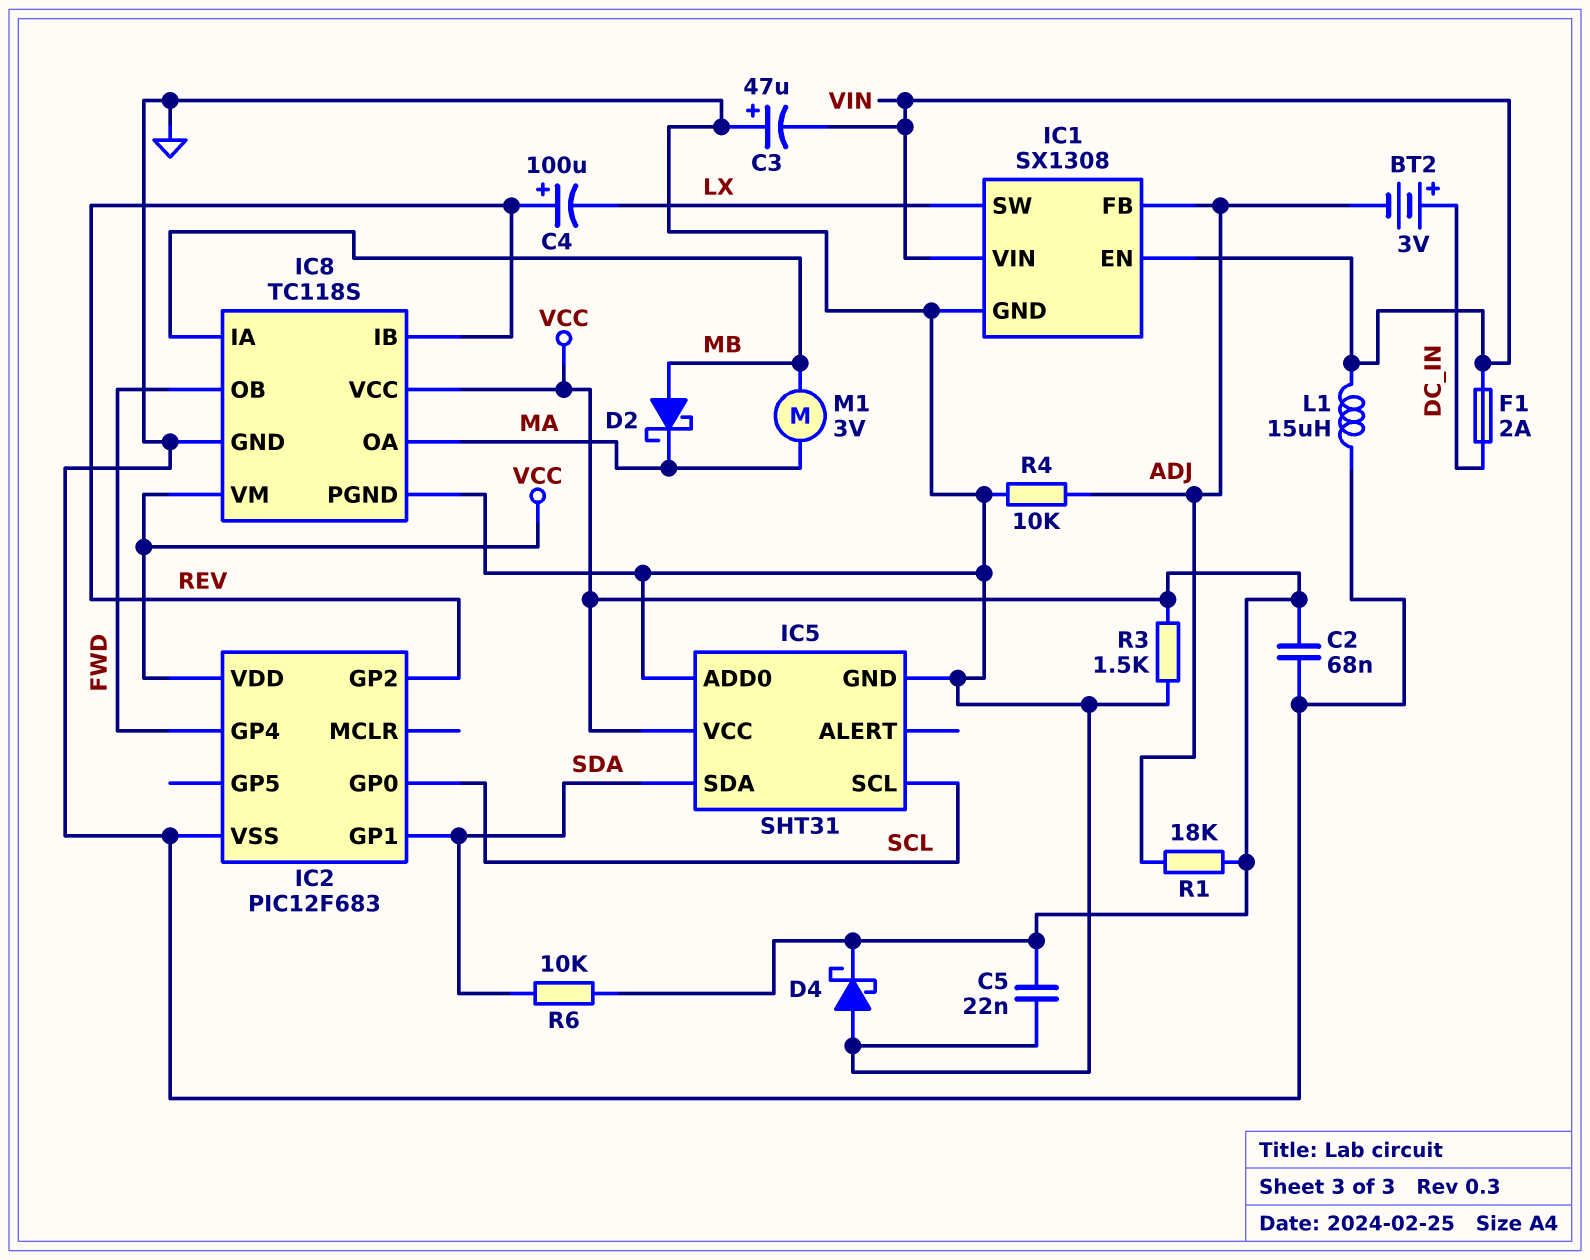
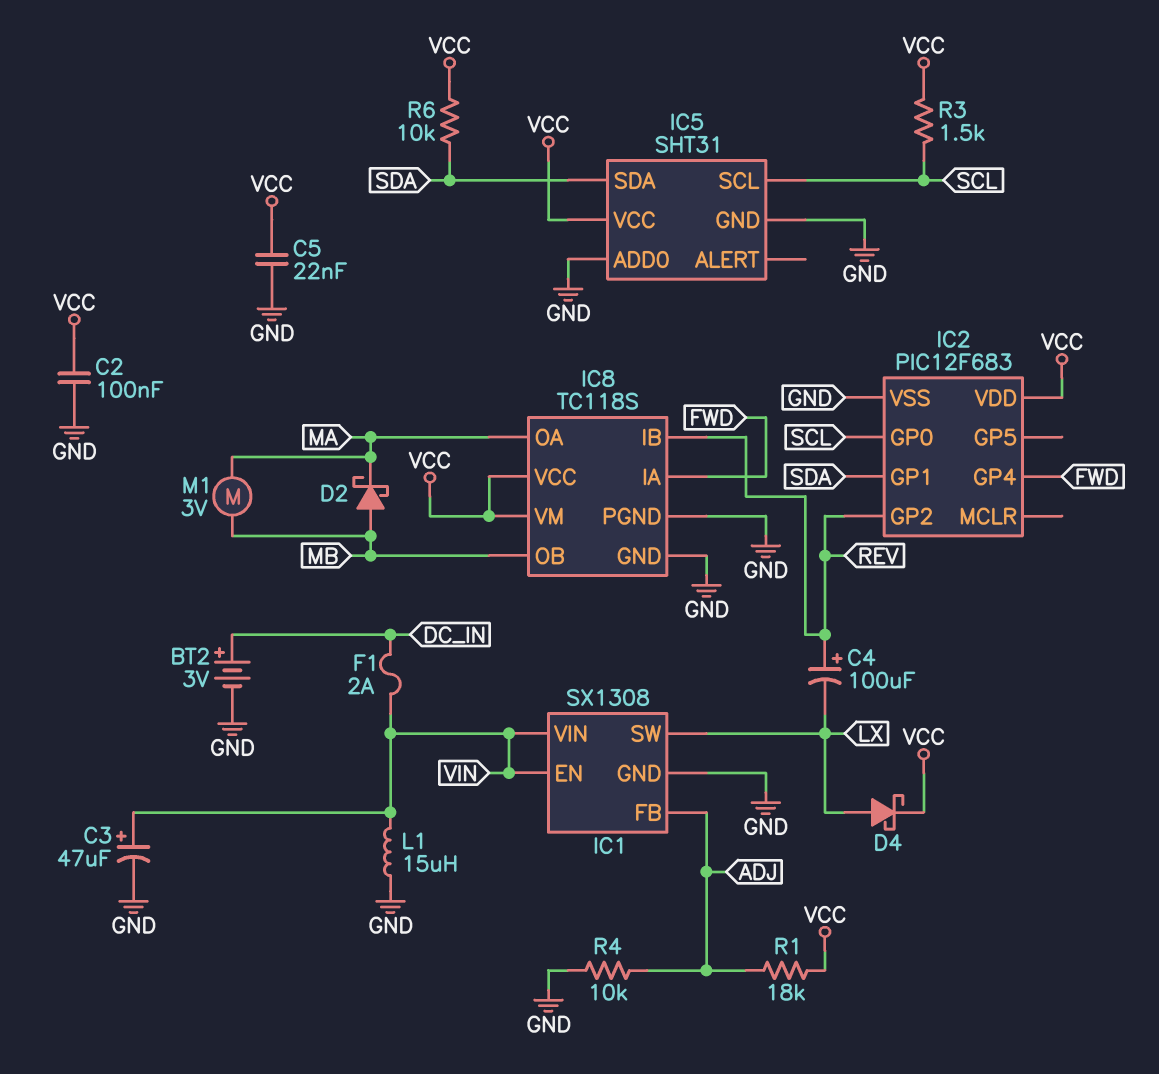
BT2: 3V (plus DC_IN, minus ADJ) -> 3V (plus DC_IN, minus GND)
C2: 68nF (GND, VCC) -> 100nF (GND, VCC)
C3: 47uF (plus GND, minus VIN) -> 47uF (plus VIN, minus GND)
D4: schottky (A GND, K VCC) -> schottky (A LX, K VCC)
IC8 pin IA: MB -> FWD
IC8 pin OB: FWD -> MB
R3: 1.5k (GND, VCC) -> 1.5k (SCL, VCC)

